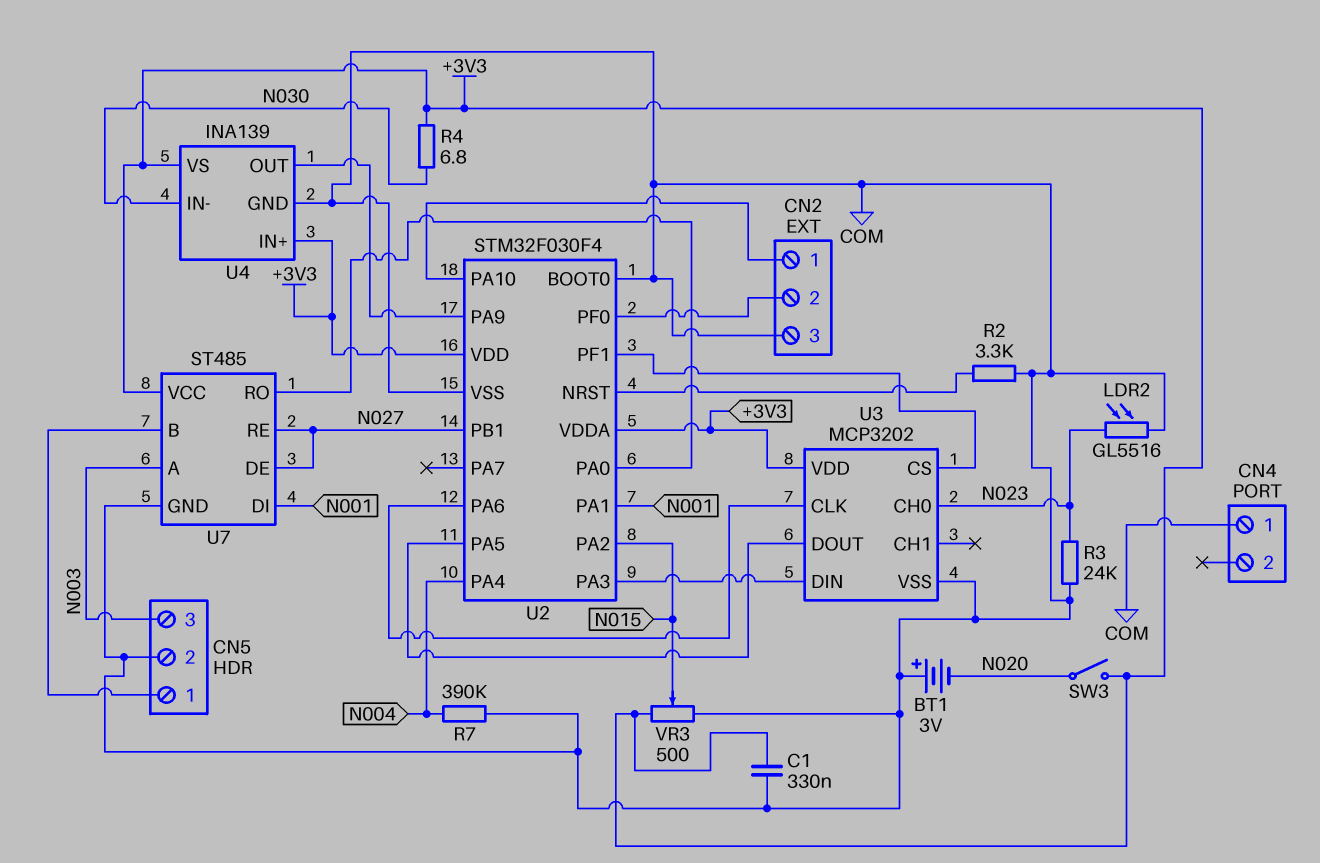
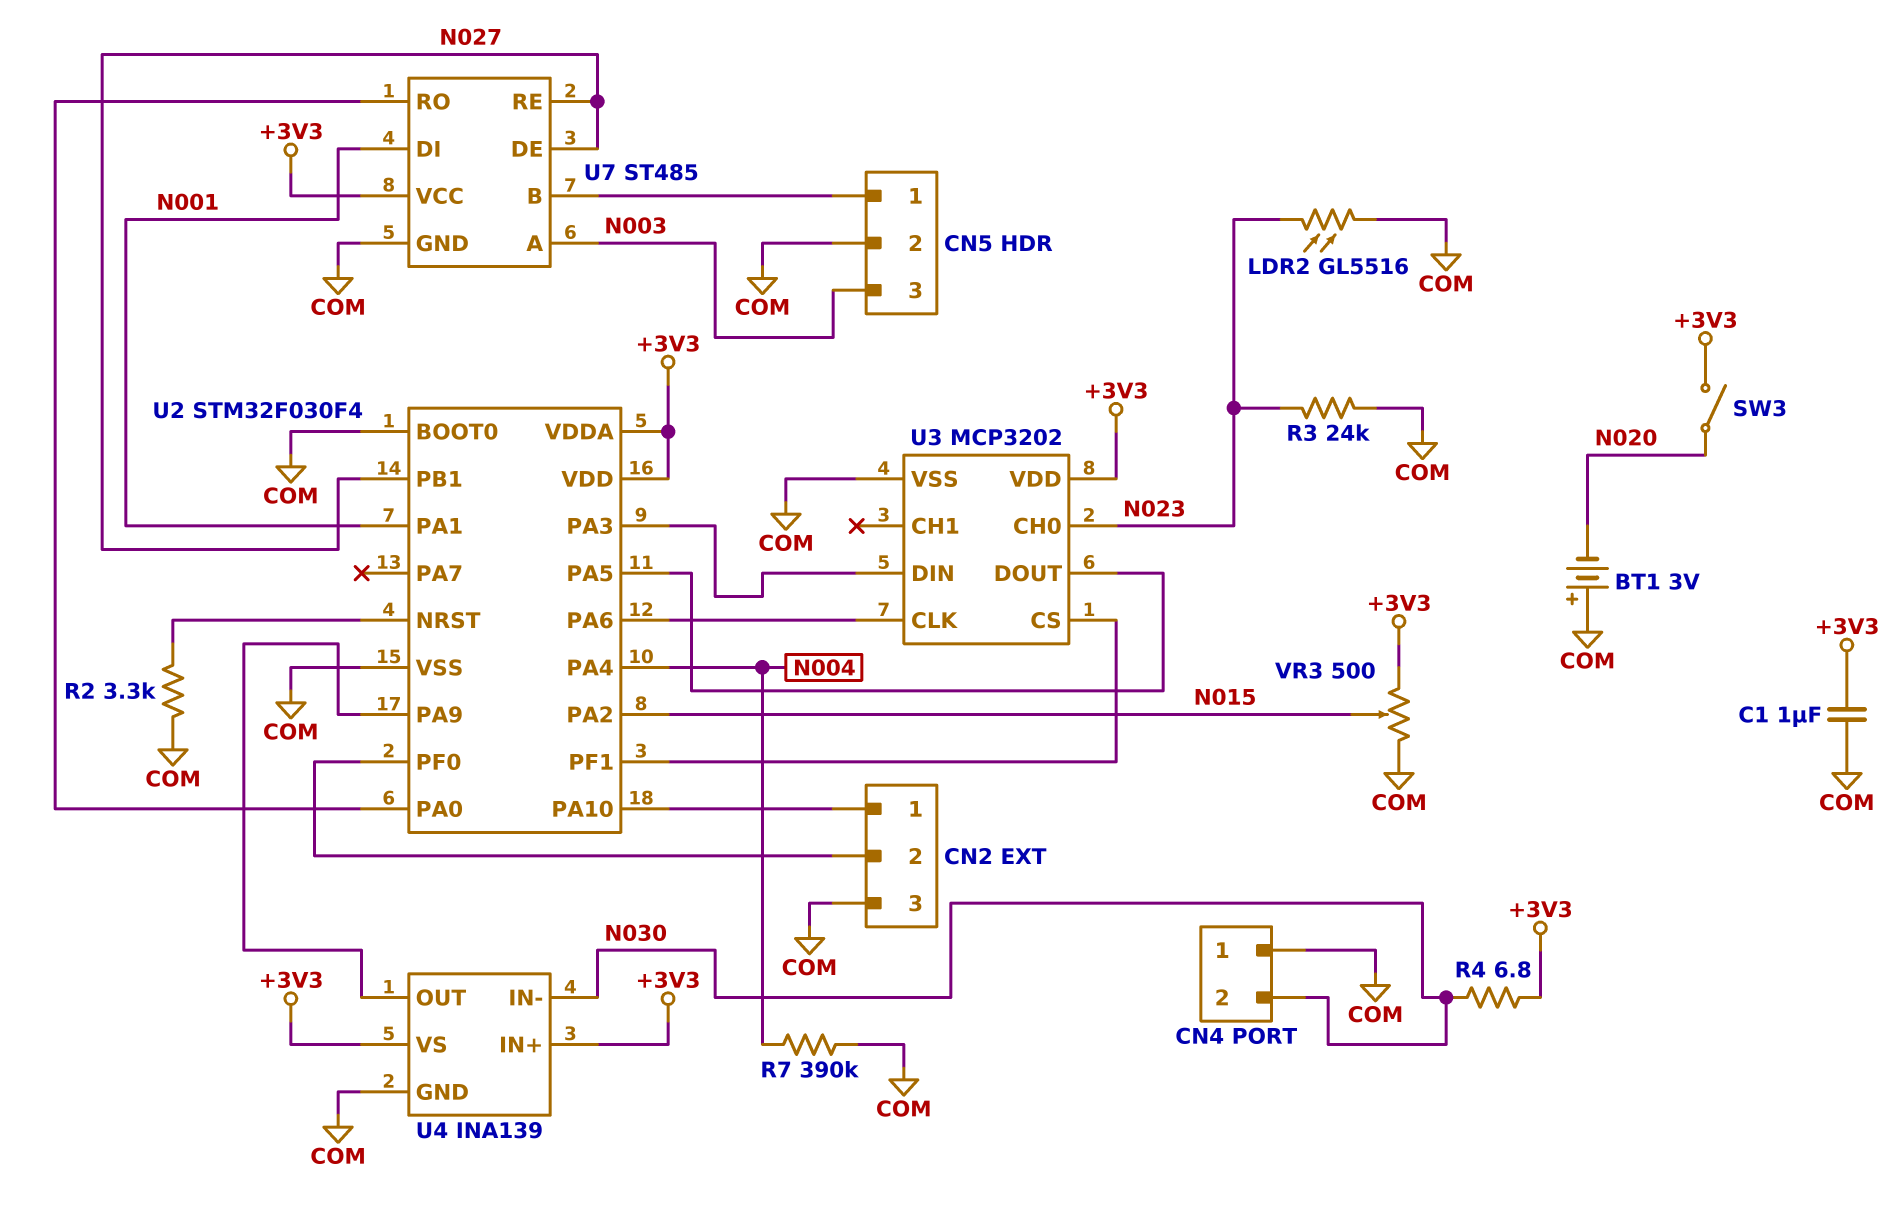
C1: 330nF (+3V3, COM) -> 1uF (+3V3, COM)
CN4 pin 2: none -> N030

